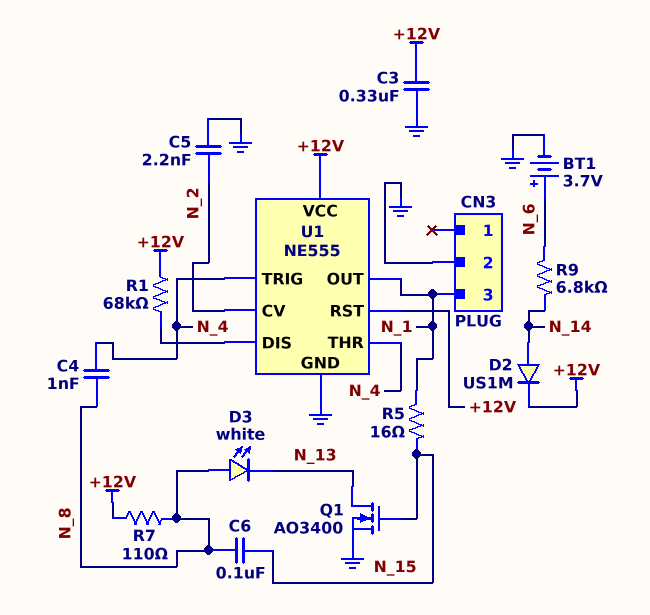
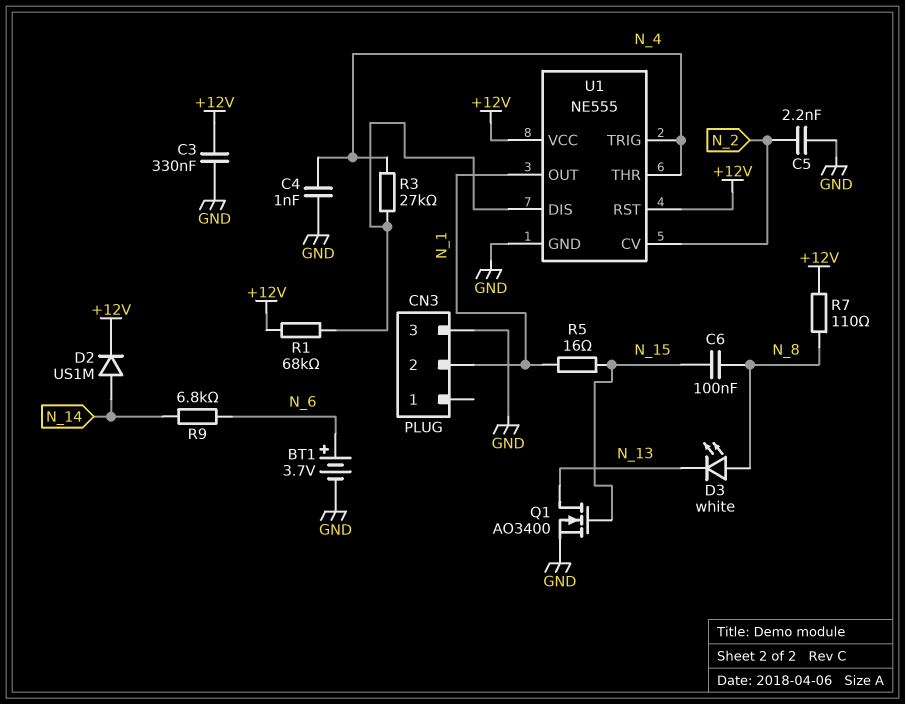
C4: 1nF (N_4, N_8) -> 1nF (GND, N_4)
CN3 pin 2: GND -> N_1
CN3 pin 3: N_1 -> GND
R3: none -> 27k (N_4, U1/DIS)

